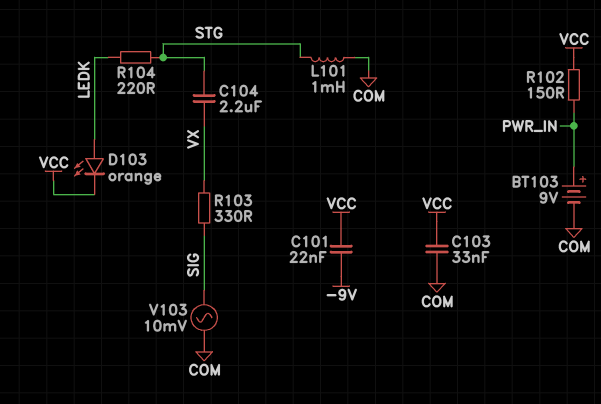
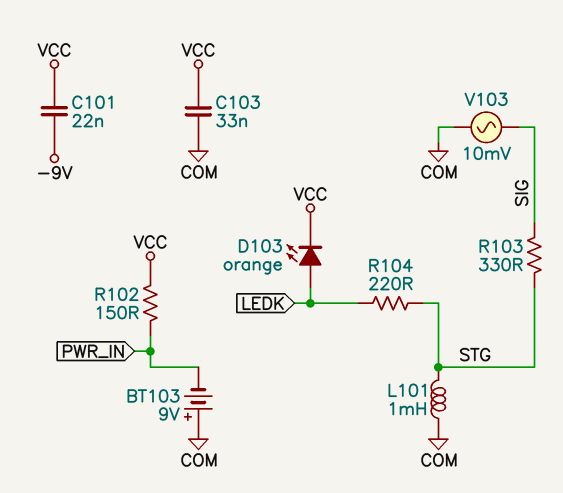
BT103: 9V (plus PWR_IN, minus COM) -> 9V (plus COM, minus PWR_IN)
C104: 2.2uF (STG, VX) -> none
R103: 330 (SIG, VX) -> 330 (SIG, STG)

